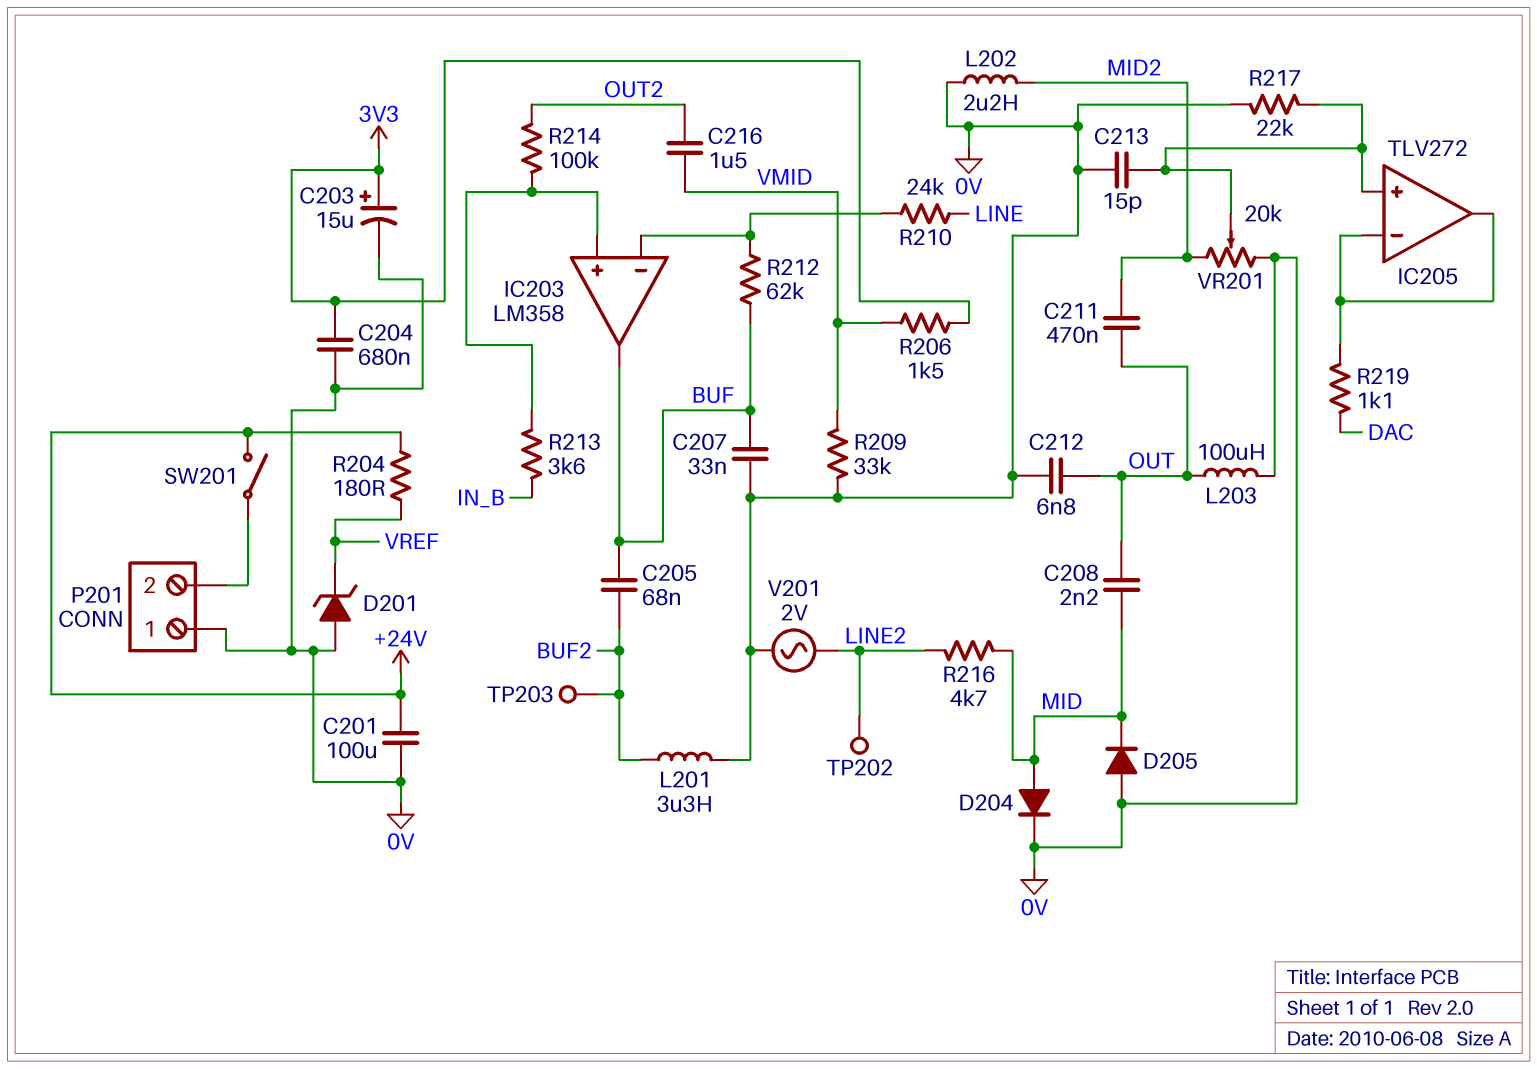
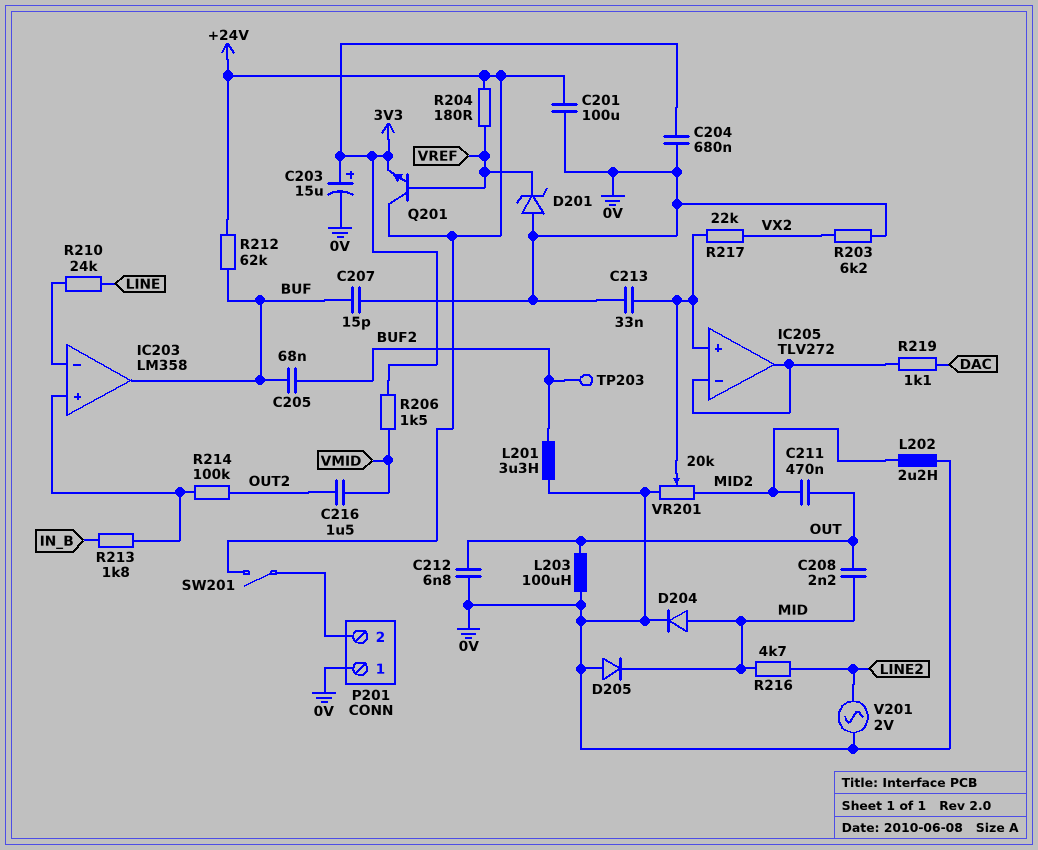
C207: 33nF (0V, BUF) -> 15pF (0V, BUF)
C213: 15pF (0V, IC205/in+) -> 33nF (0V, IC205/in+)
Q201: none -> NPN (B VREF, C +24V, E 3V3)
R203: none -> 6.2k (0V, VX2)
R209: 33k (0V, VMID) -> none
R212: 62k (BUF, IC203/in-) -> 62k (+24V, BUF)
R213: 3.6k (IC203/in+, IN_B) -> 1.8k (IC203/in+, IN_B)
R217: 22k (0V, IC205/in+) -> 22k (IC205/in+, VX2)
TP202: test point (LINE2) -> none

